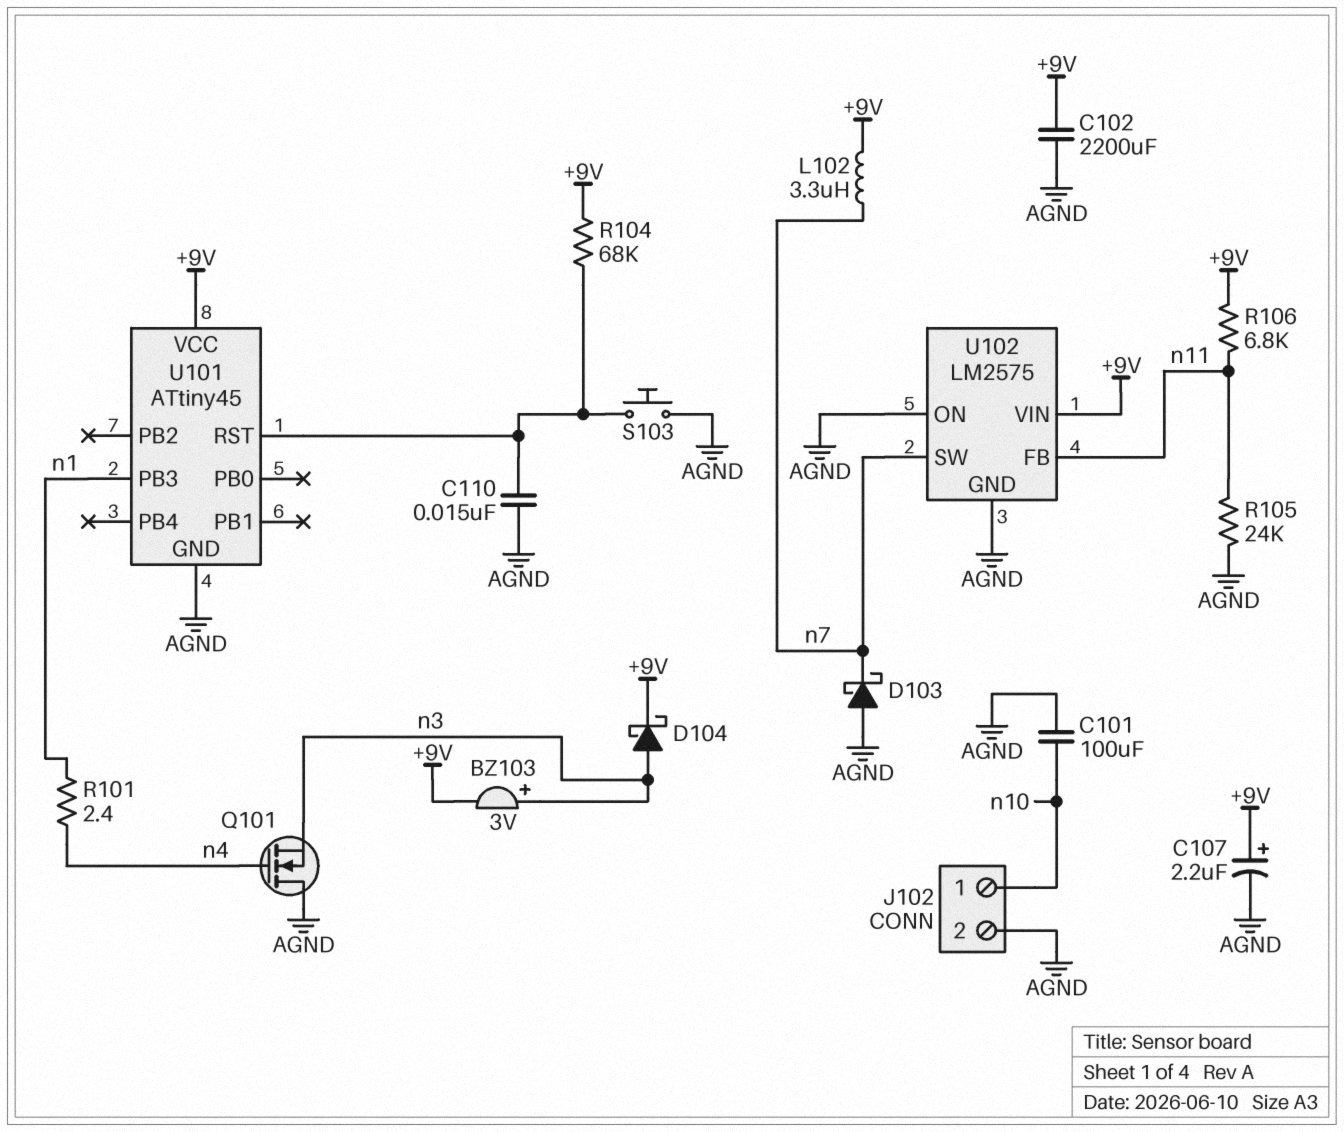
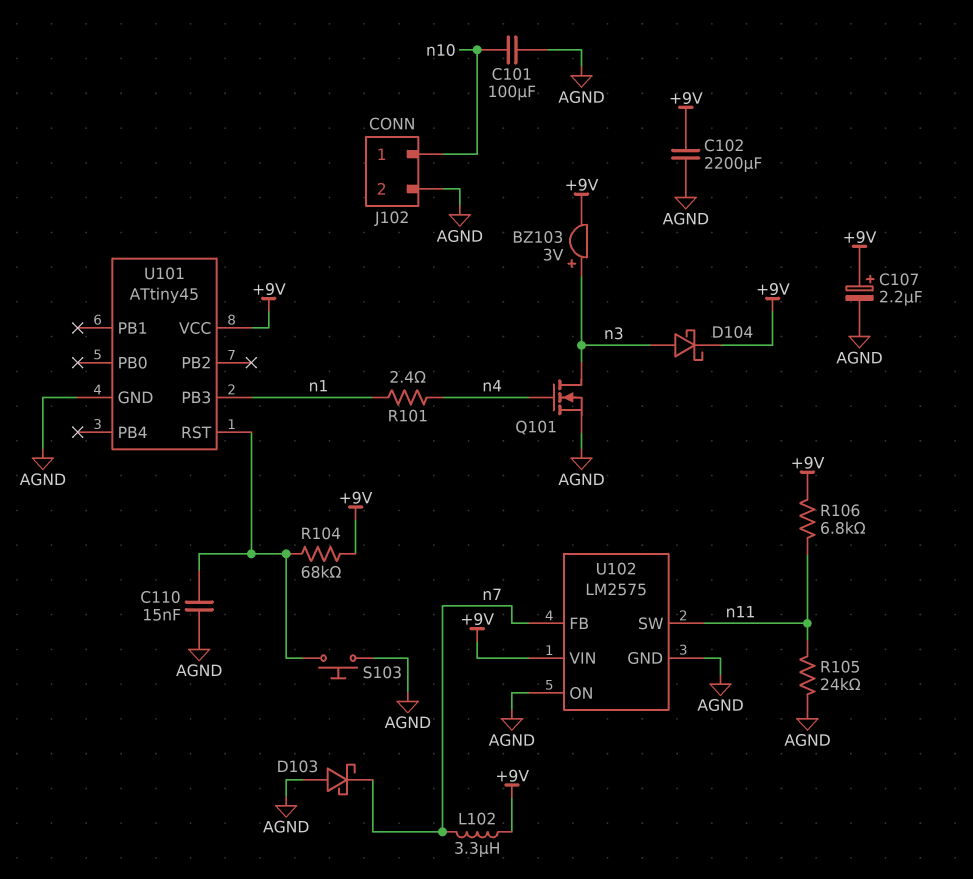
Q101: NMOS (G n4, D AGND, S n3) -> NMOS (G n4, D n3, S AGND)
U102 pin FB: n11 -> n7
U102 pin SW: n7 -> n11

